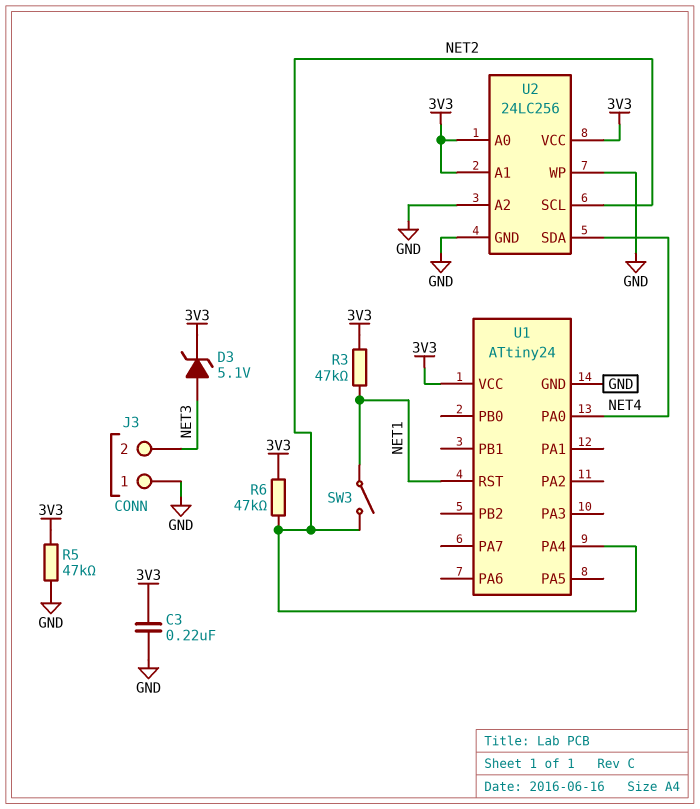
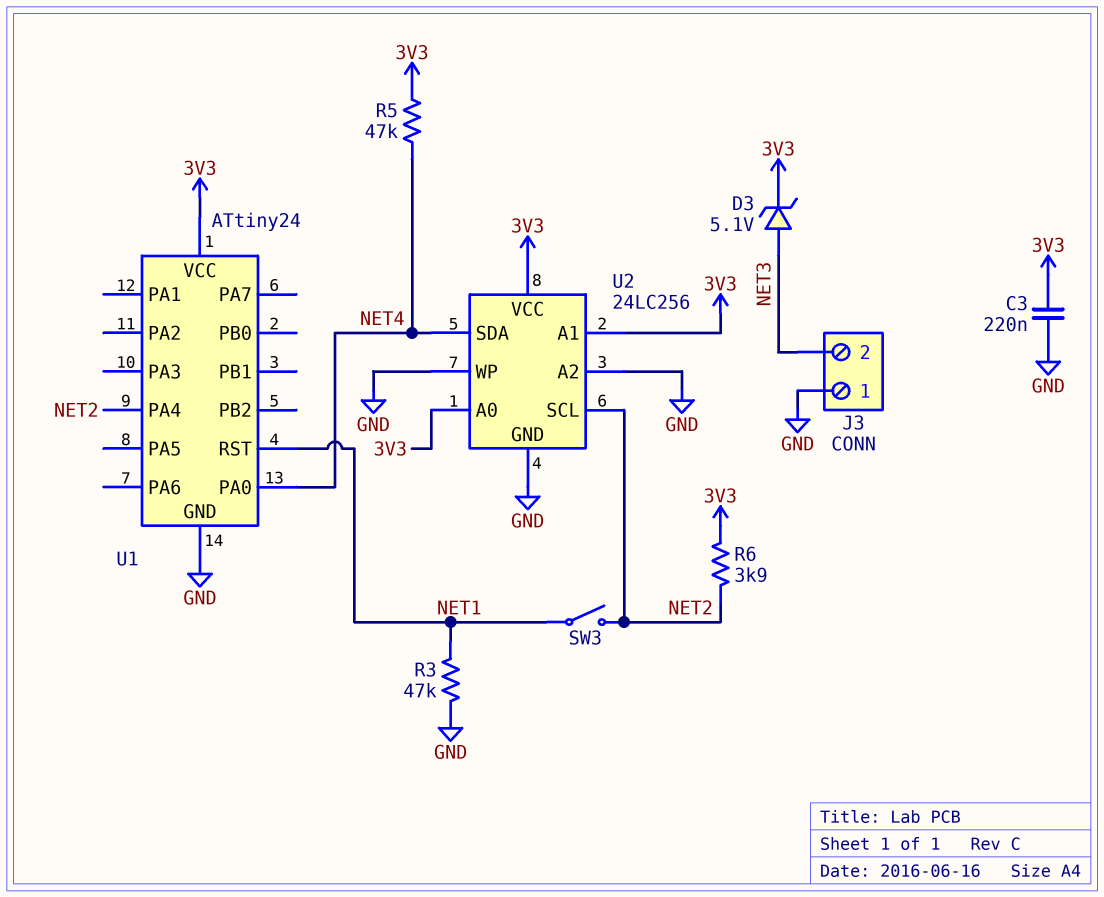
R3: 47k (3V3, NET1) -> 47k (GND, NET1)
R5: 47k (3V3, GND) -> 47k (3V3, NET4)
R6: 47k (3V3, NET2) -> 3.9k (3V3, NET2)

